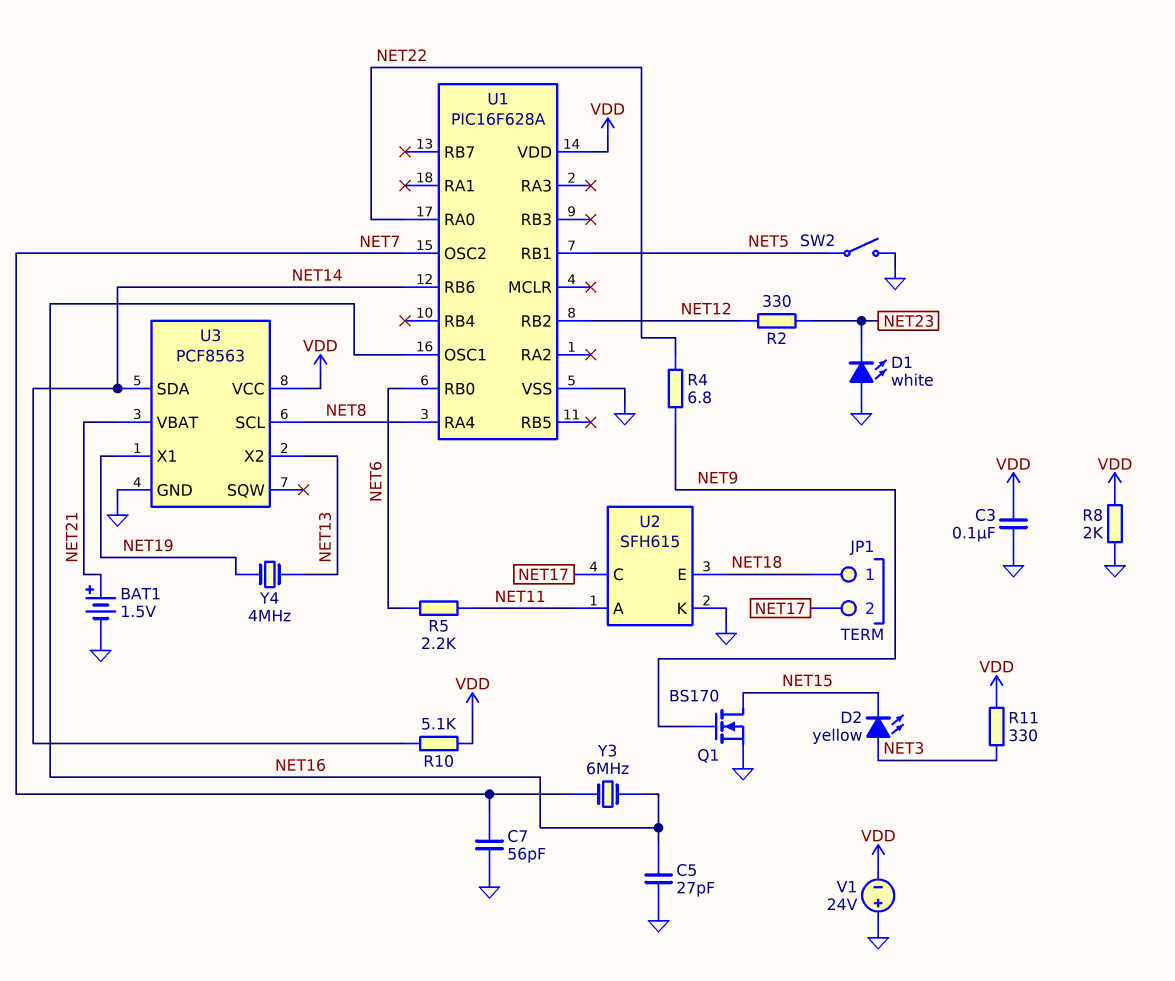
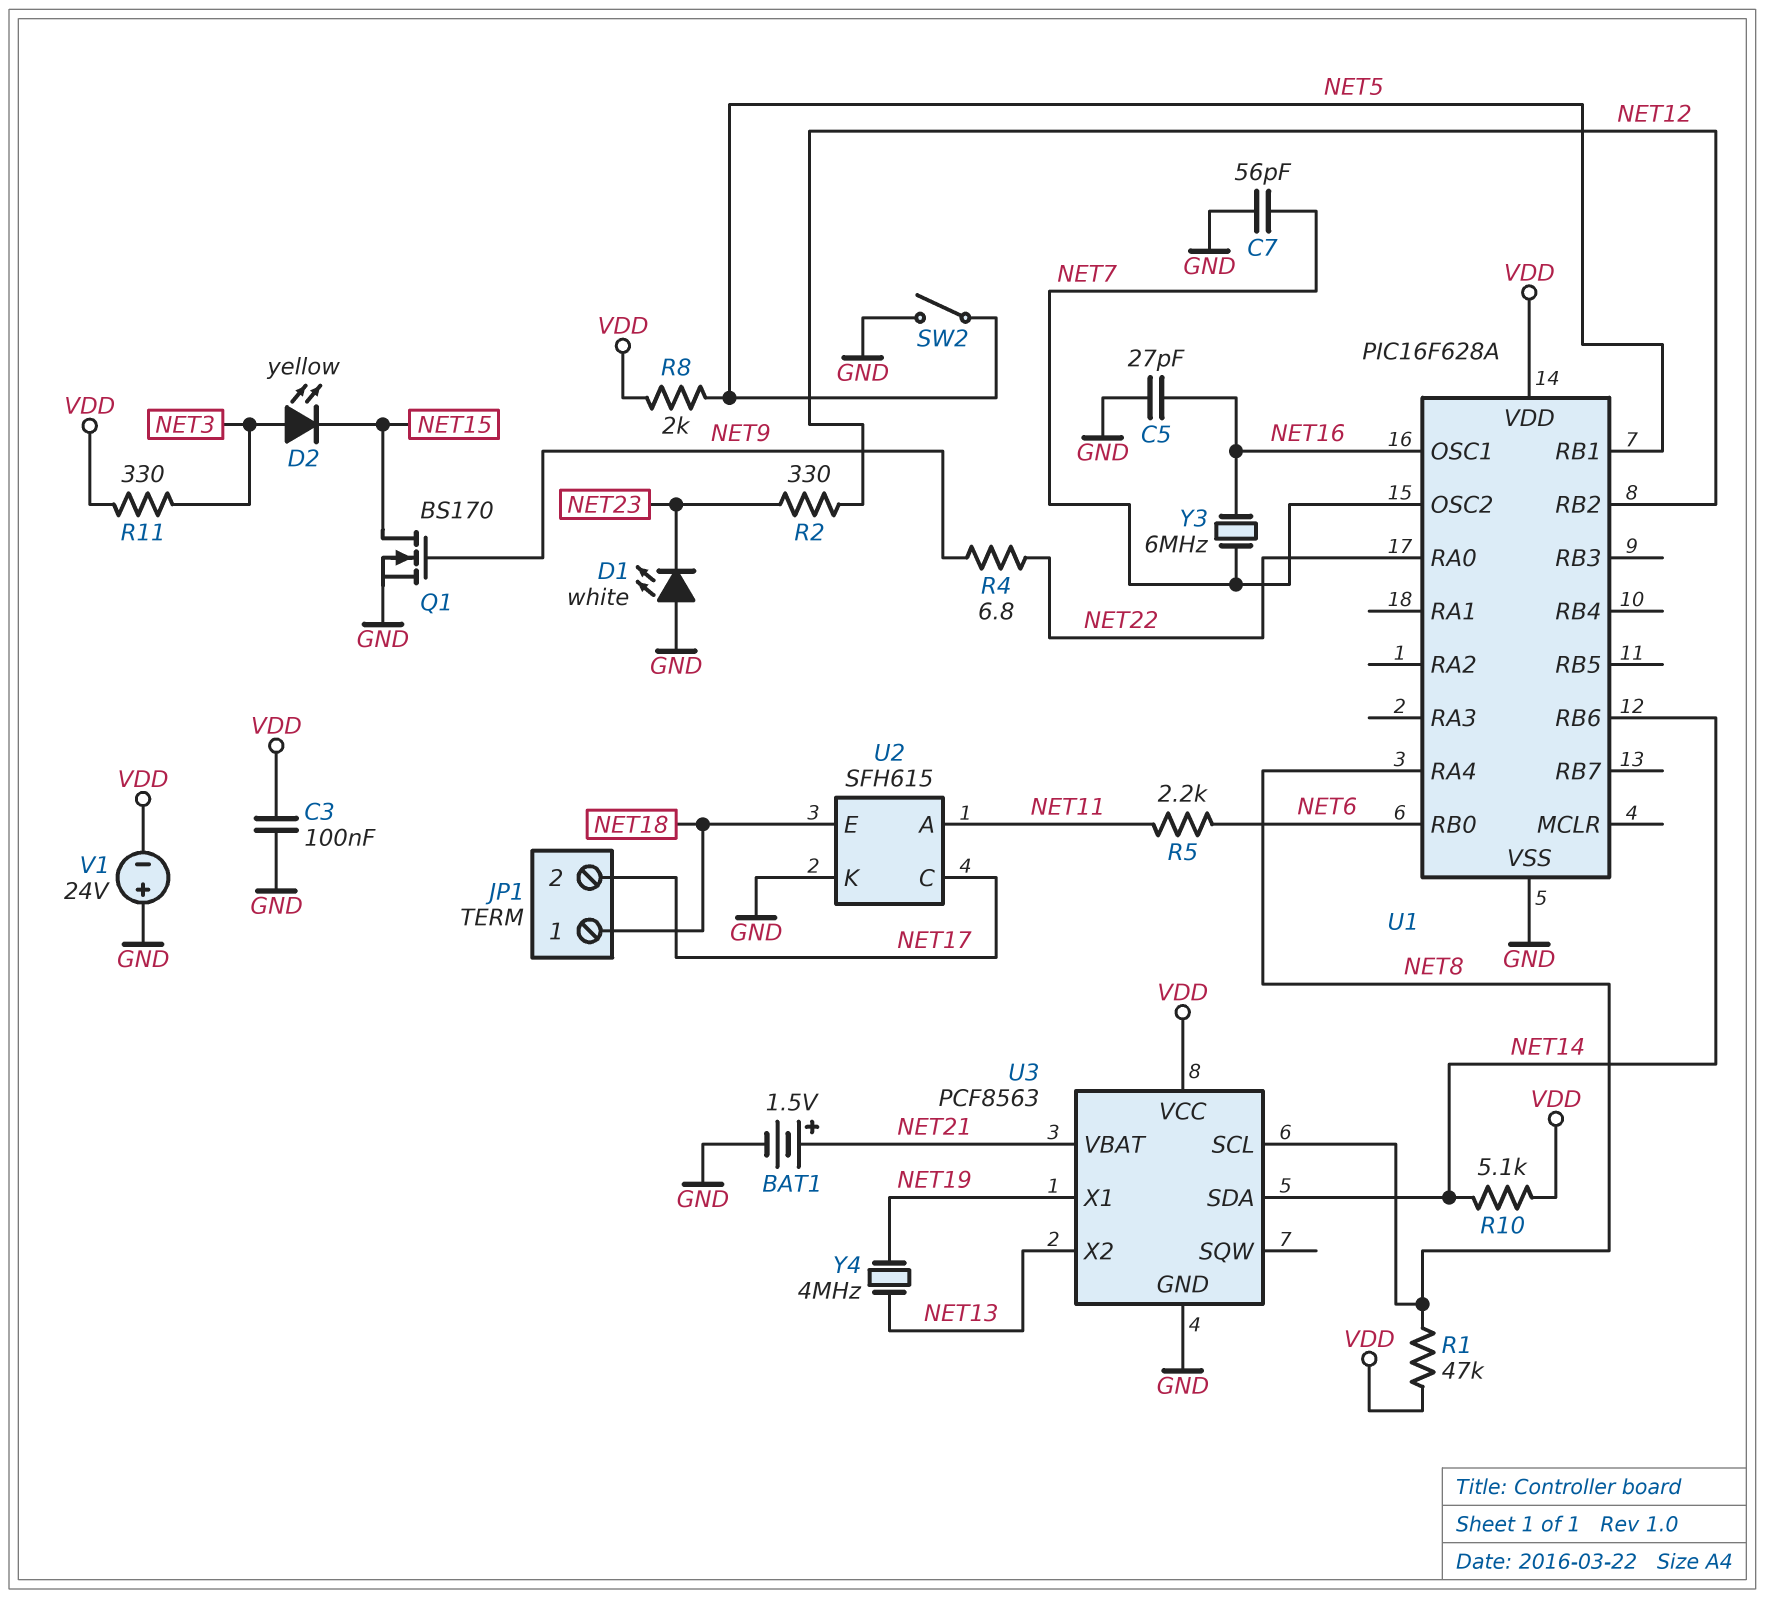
R1: none -> 47k (NET8, VDD)
R8: 2k (GND, VDD) -> 2k (NET5, VDD)

